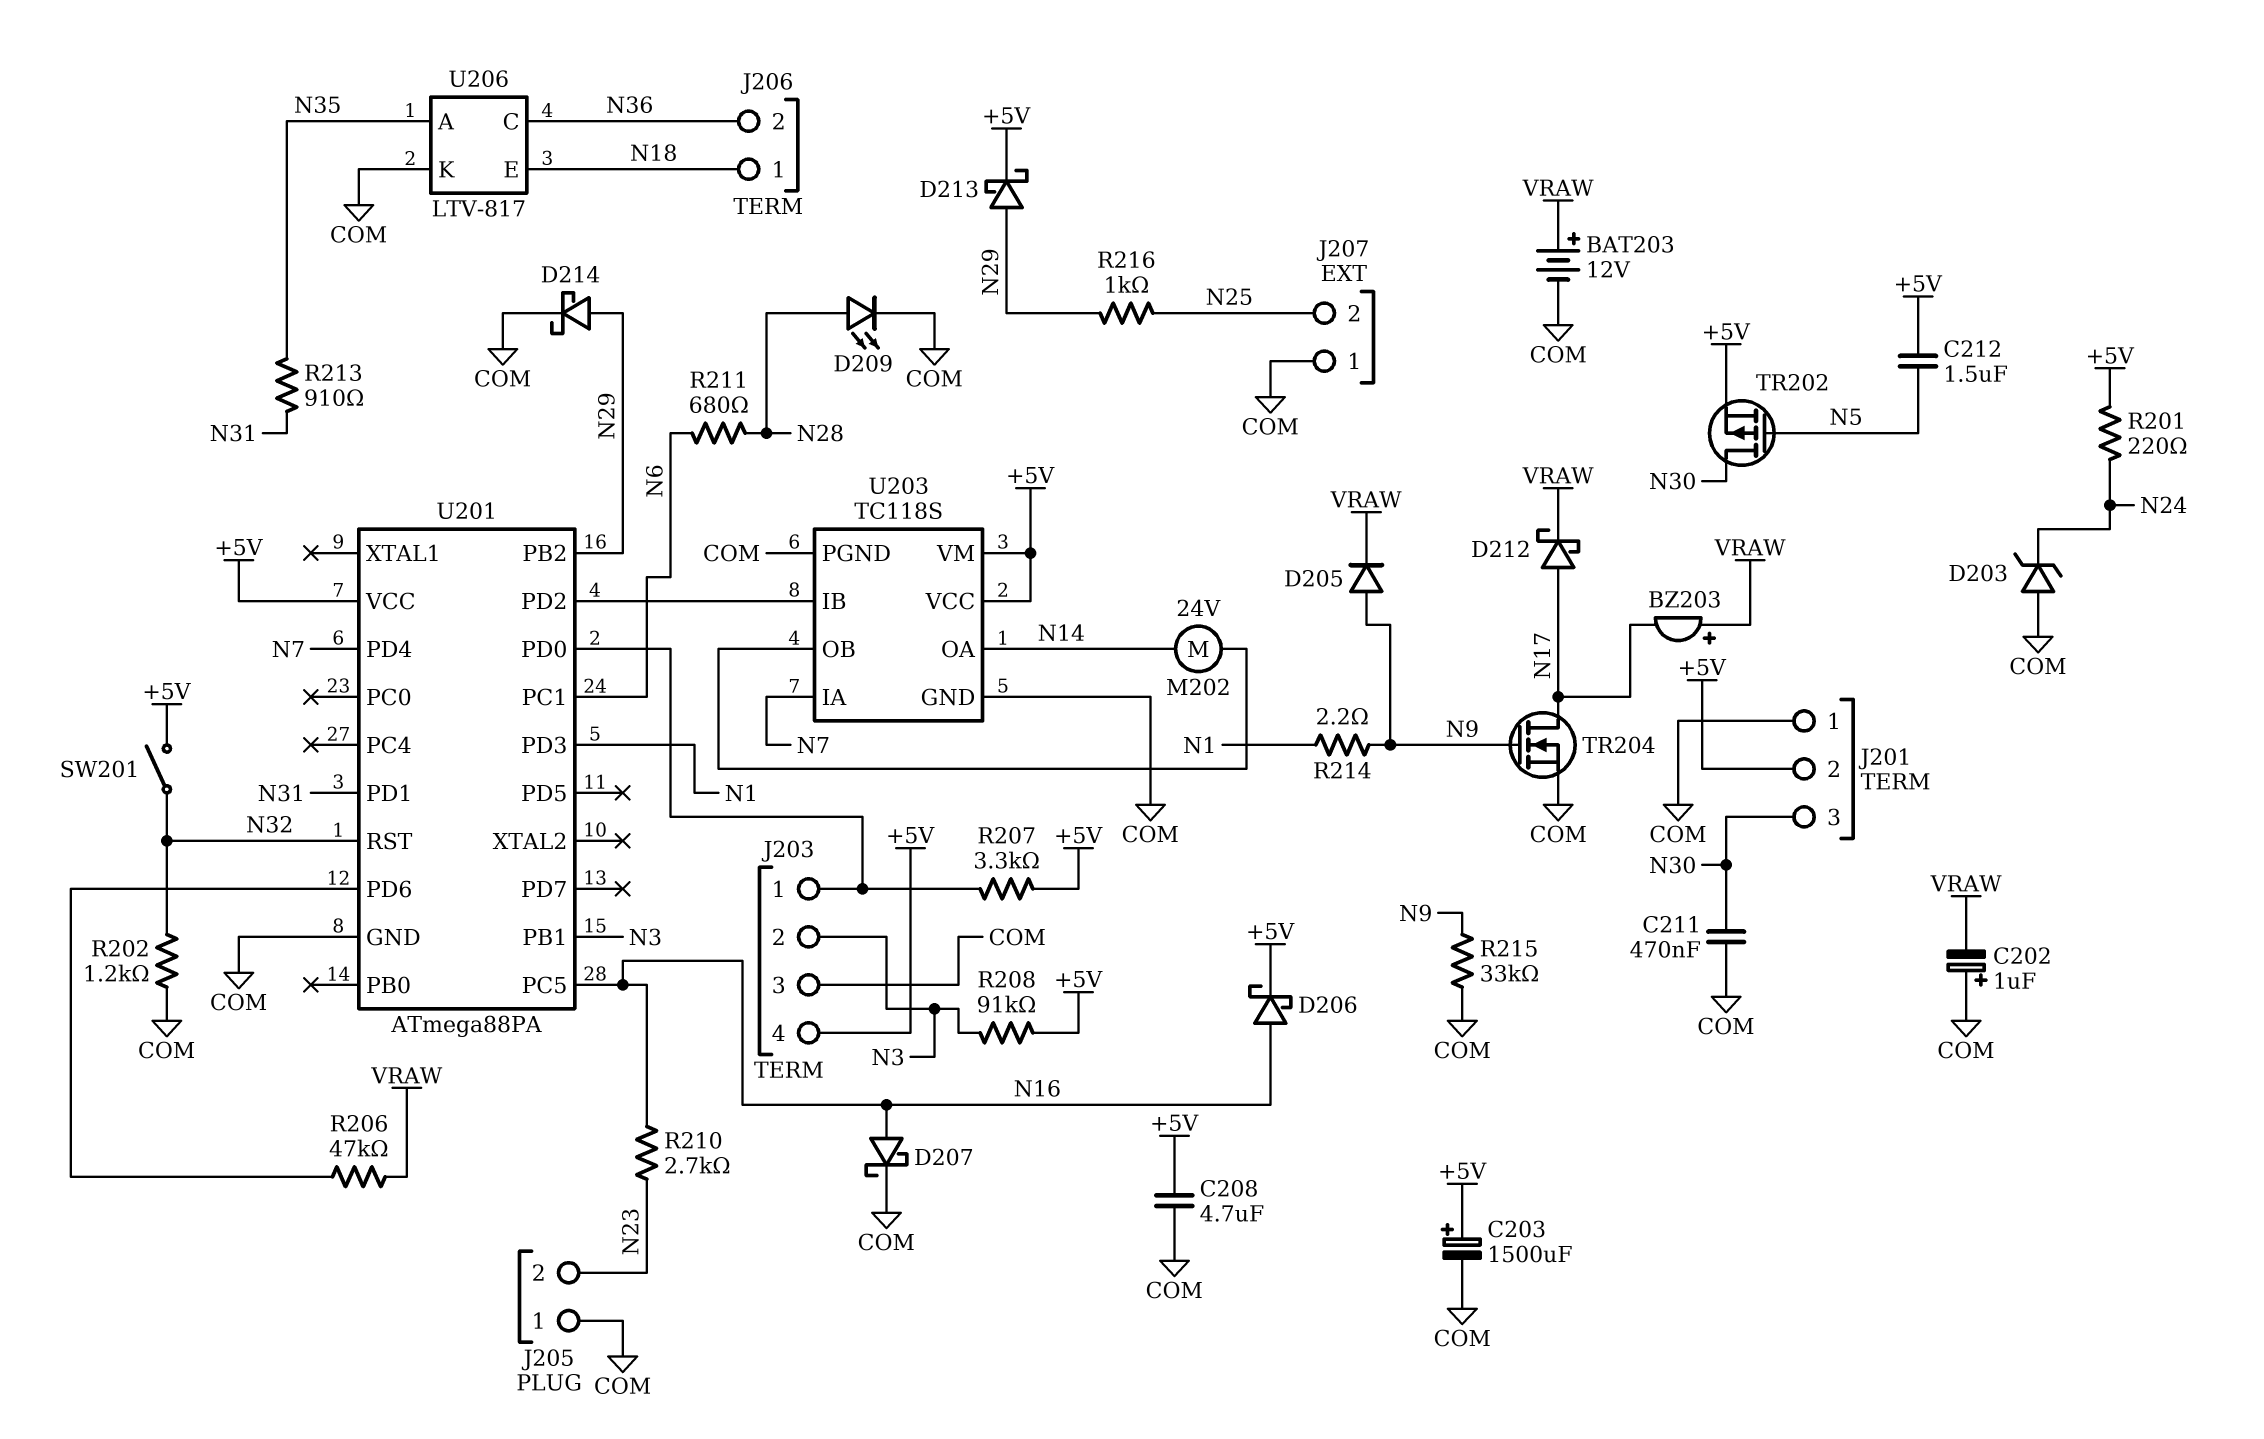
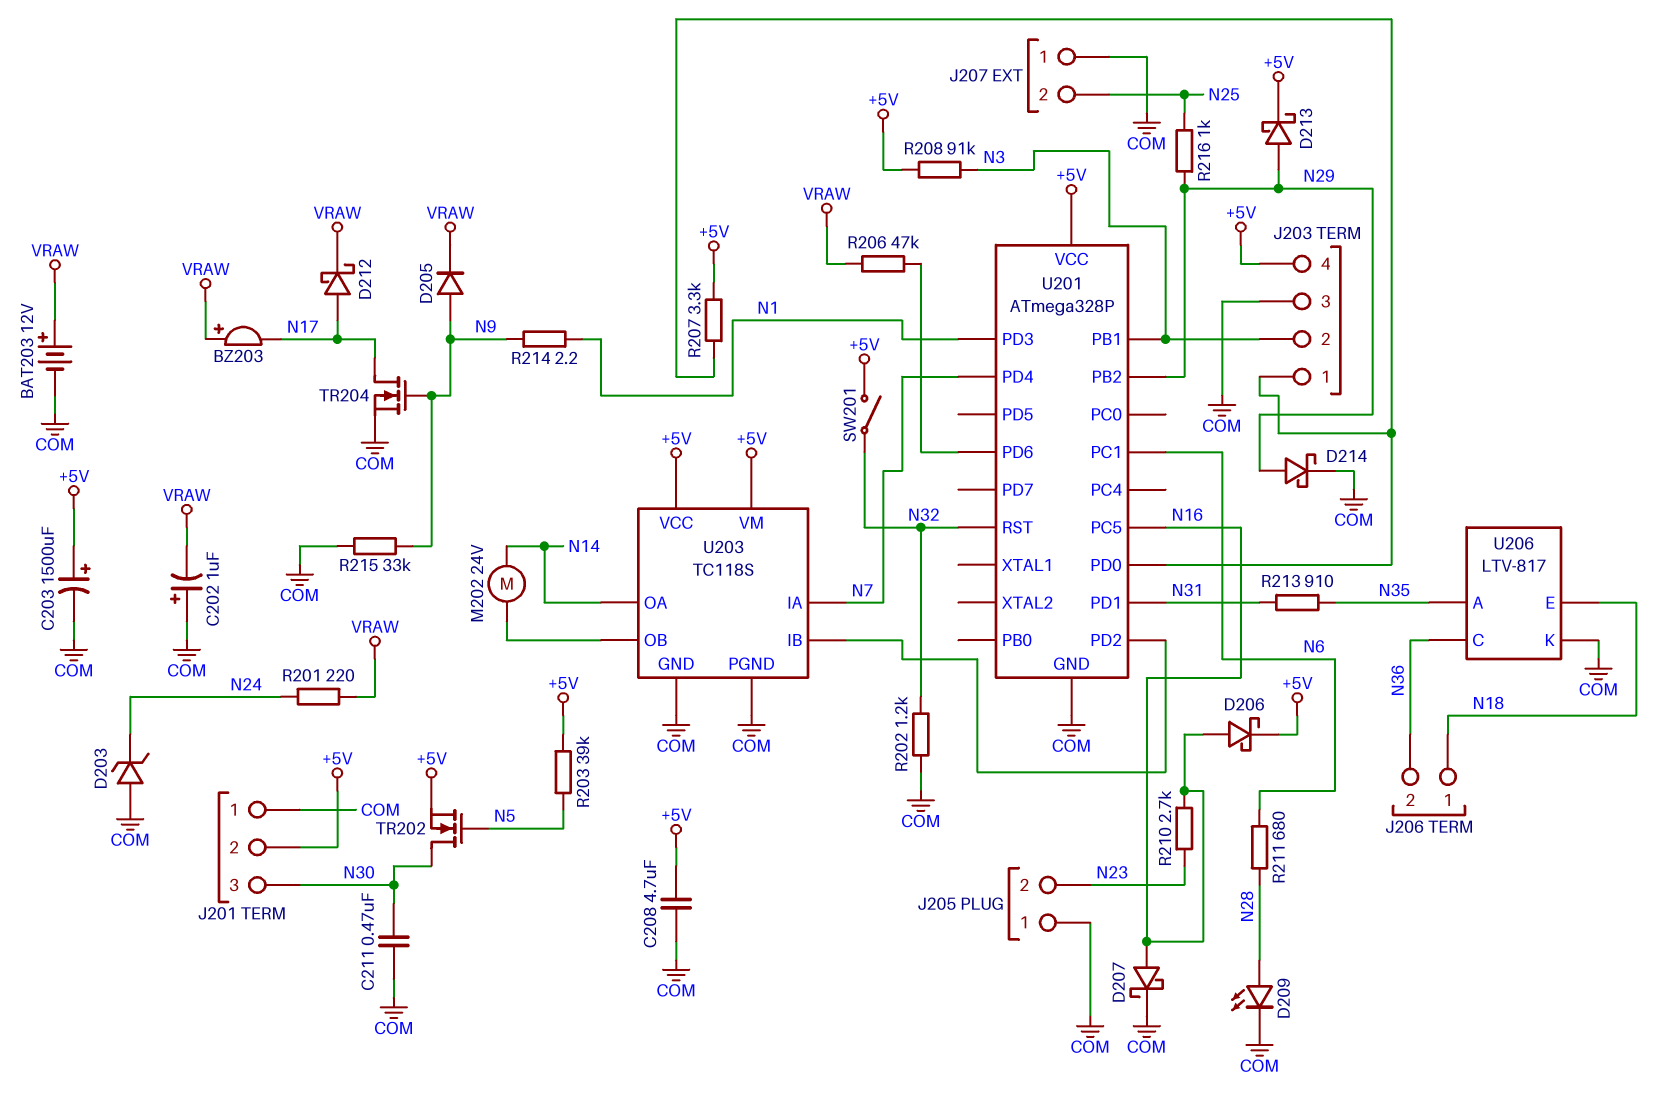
C212: 1.5uF (+5V, N5) -> none
R201: 220 (+5V, N24) -> 220 (N24, VRAW)
R203: none -> 39k (+5V, N5)
TR202: PMOS (G N5, D N30, S +5V) -> NMOS (G N5, D N30, S +5V)
U201: ATmega88PA -> ATmega328P

